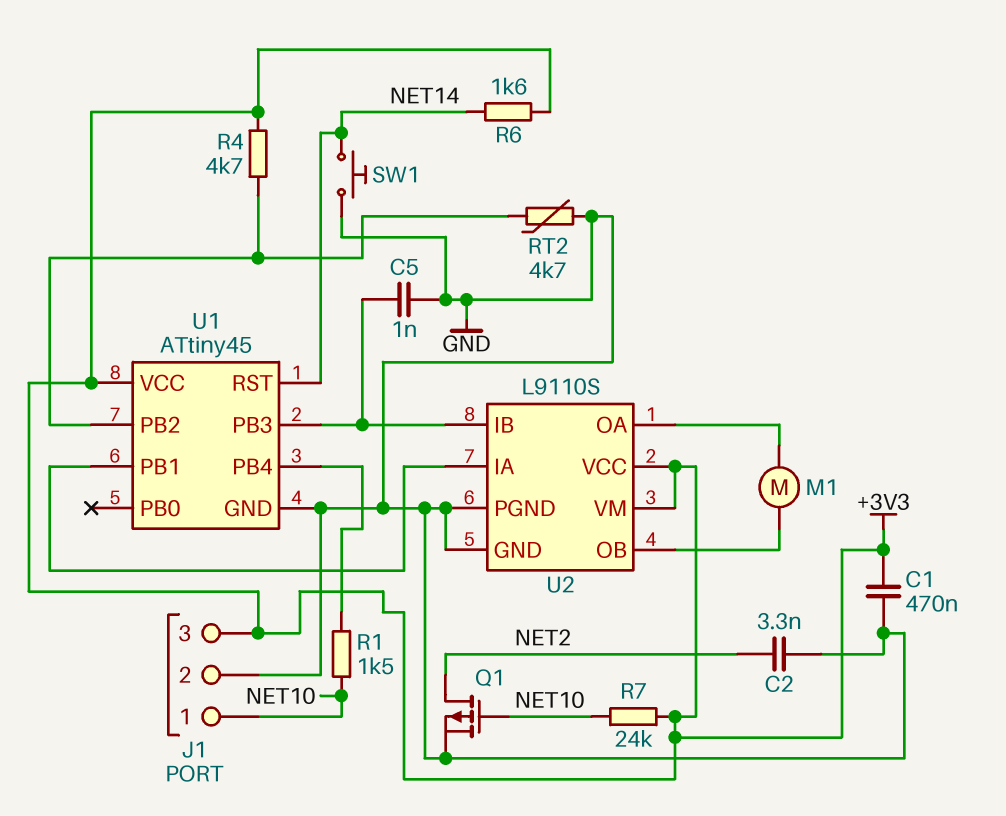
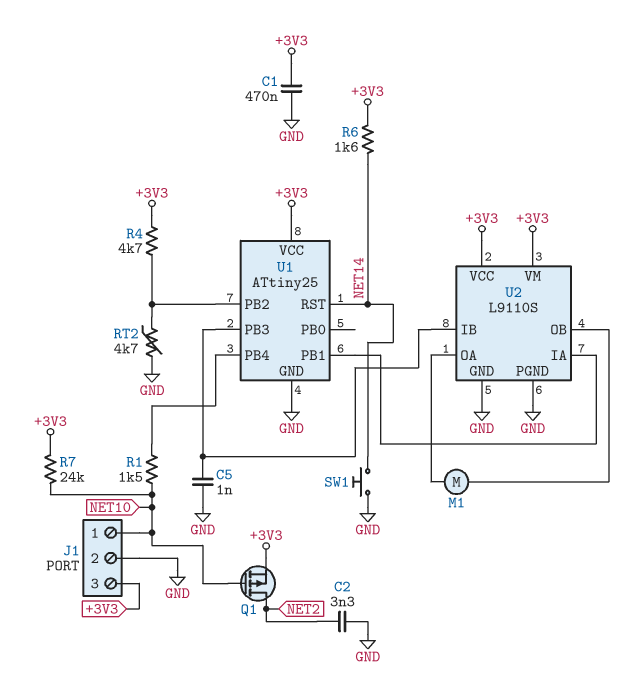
Q1: PMOS (G NET10, D NET2, S GND) -> PMOS (G NET10, D NET2, S +3V3)
U1: ATtiny45 -> ATtiny25

